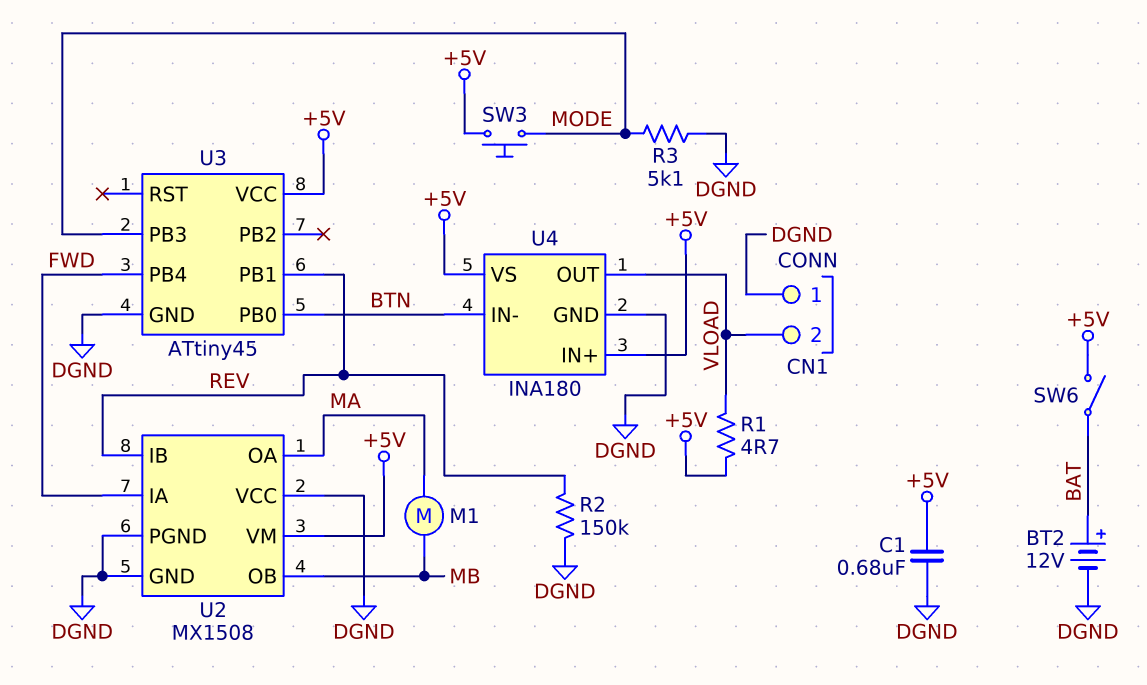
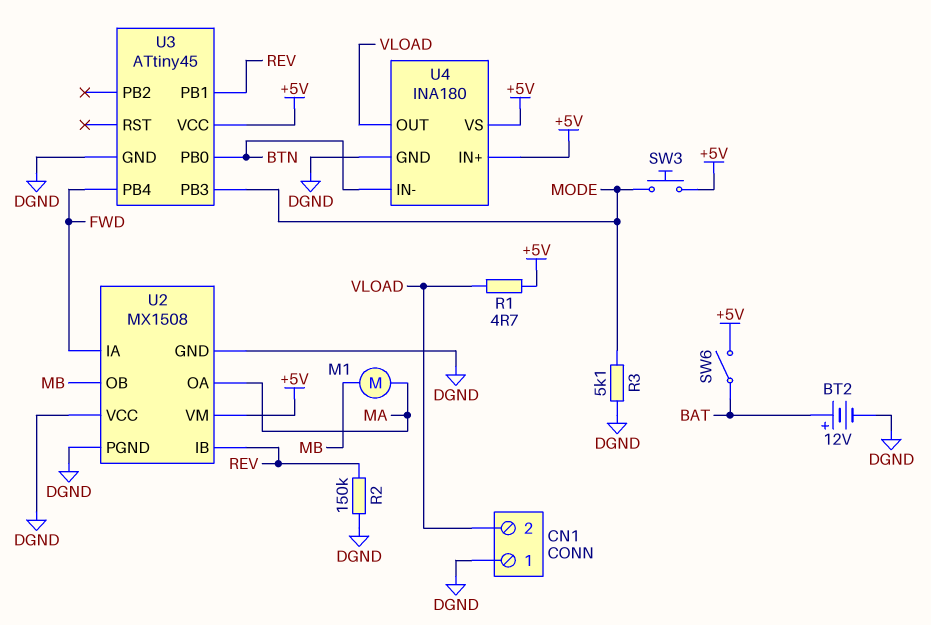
C1: 680nF (+5V, DGND) -> none

